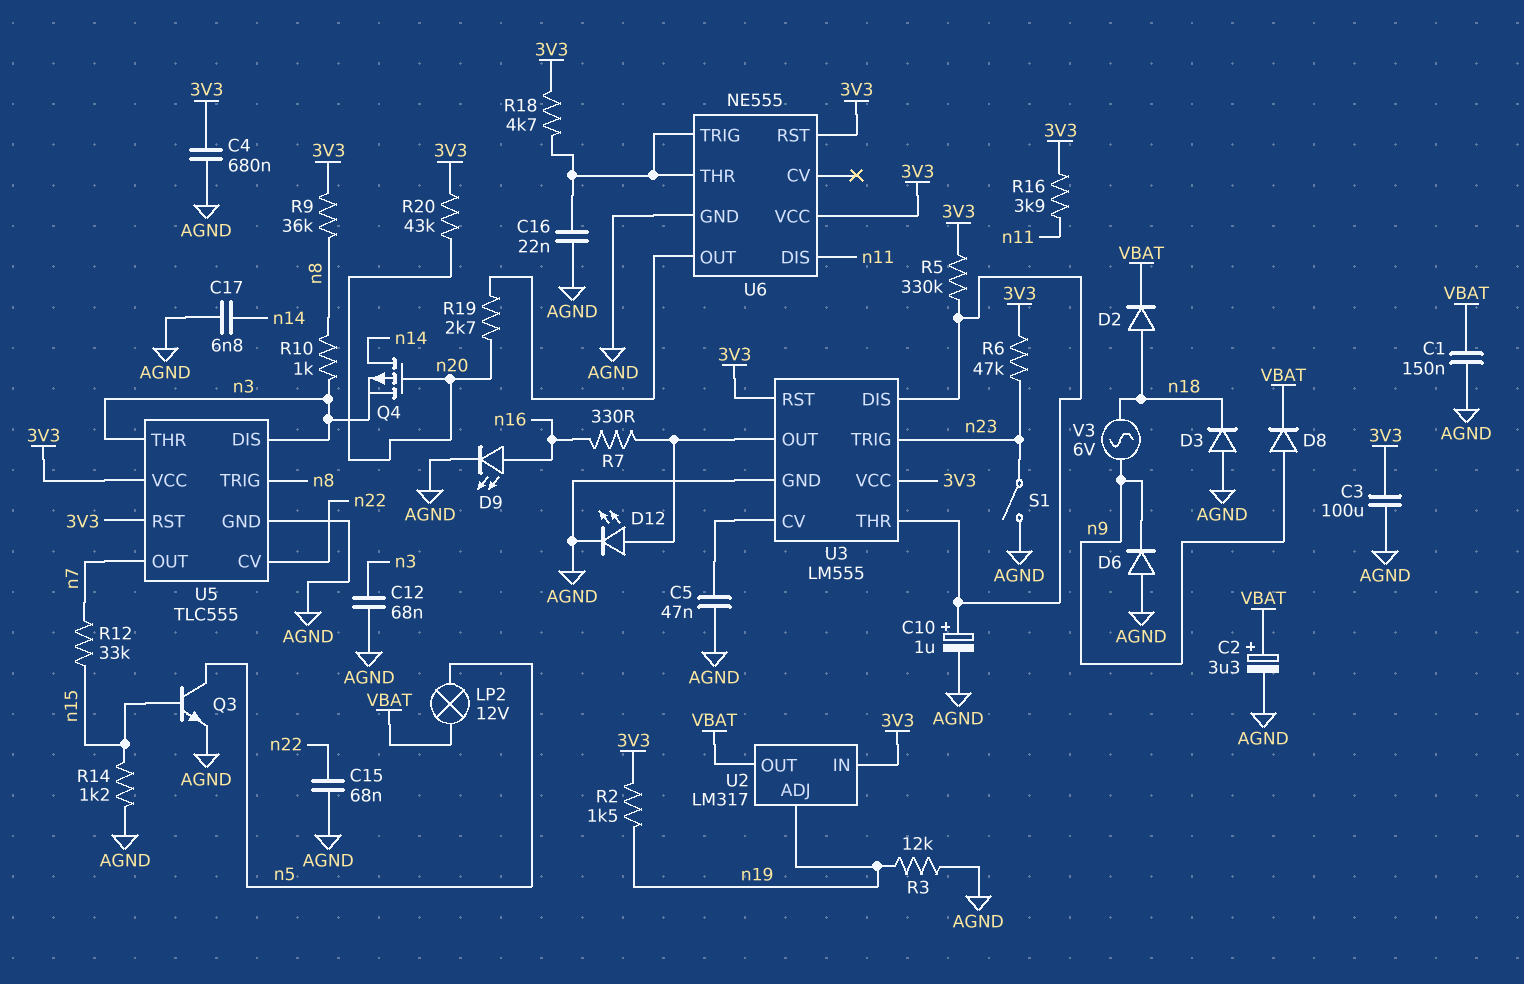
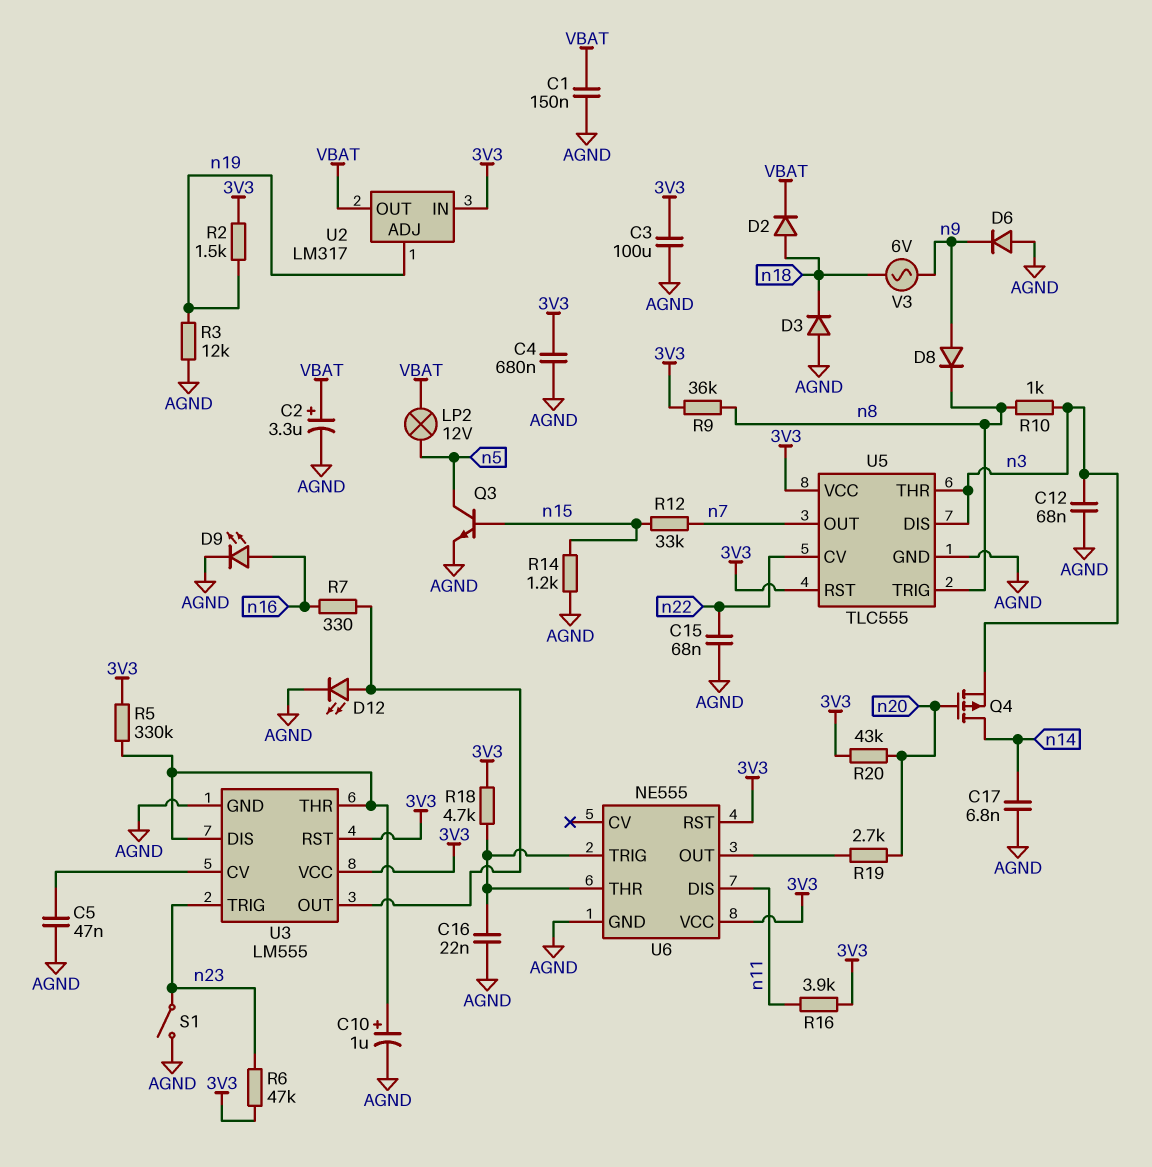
D8: diode (A n9, K VBAT) -> diode (A n9, K n8)

